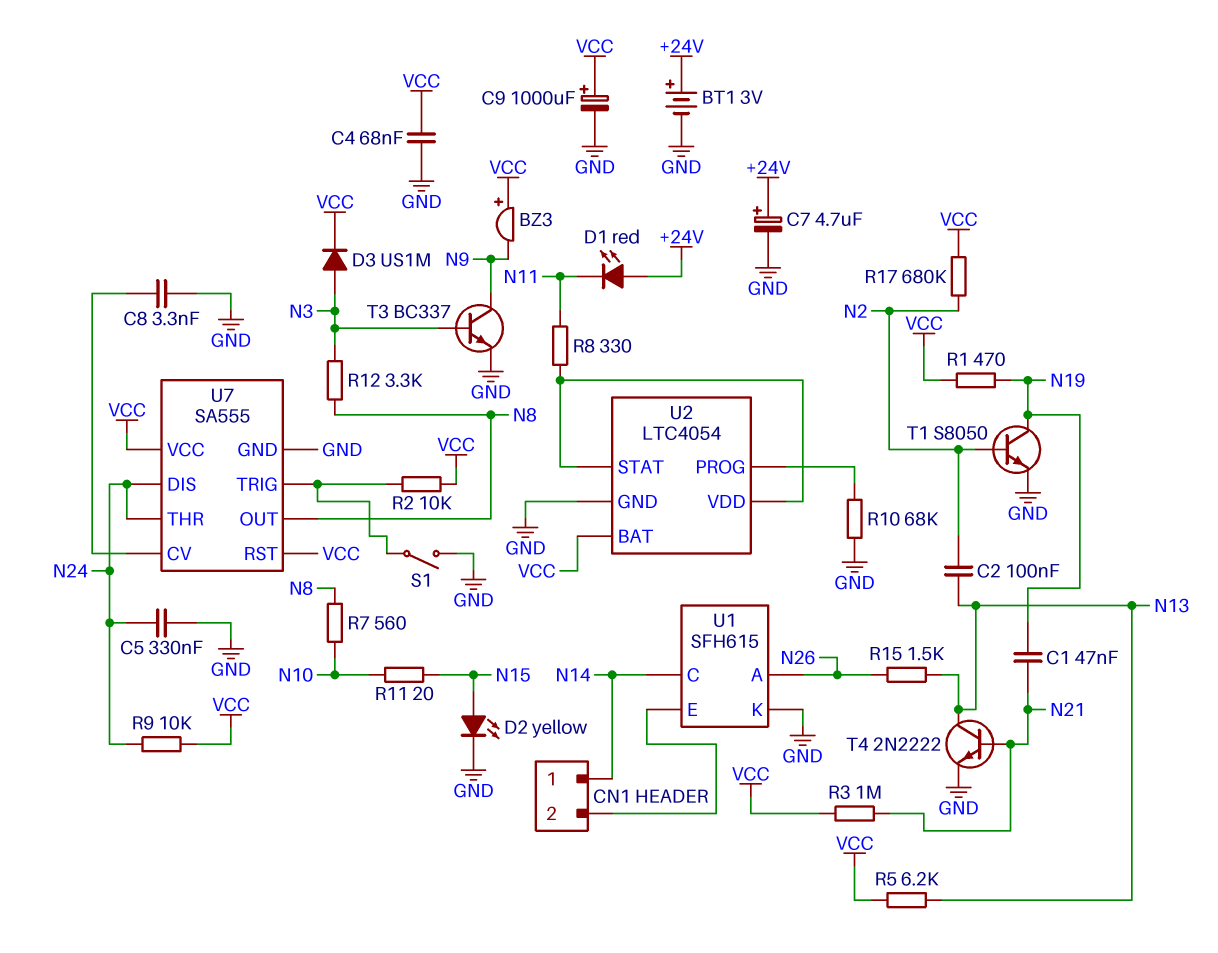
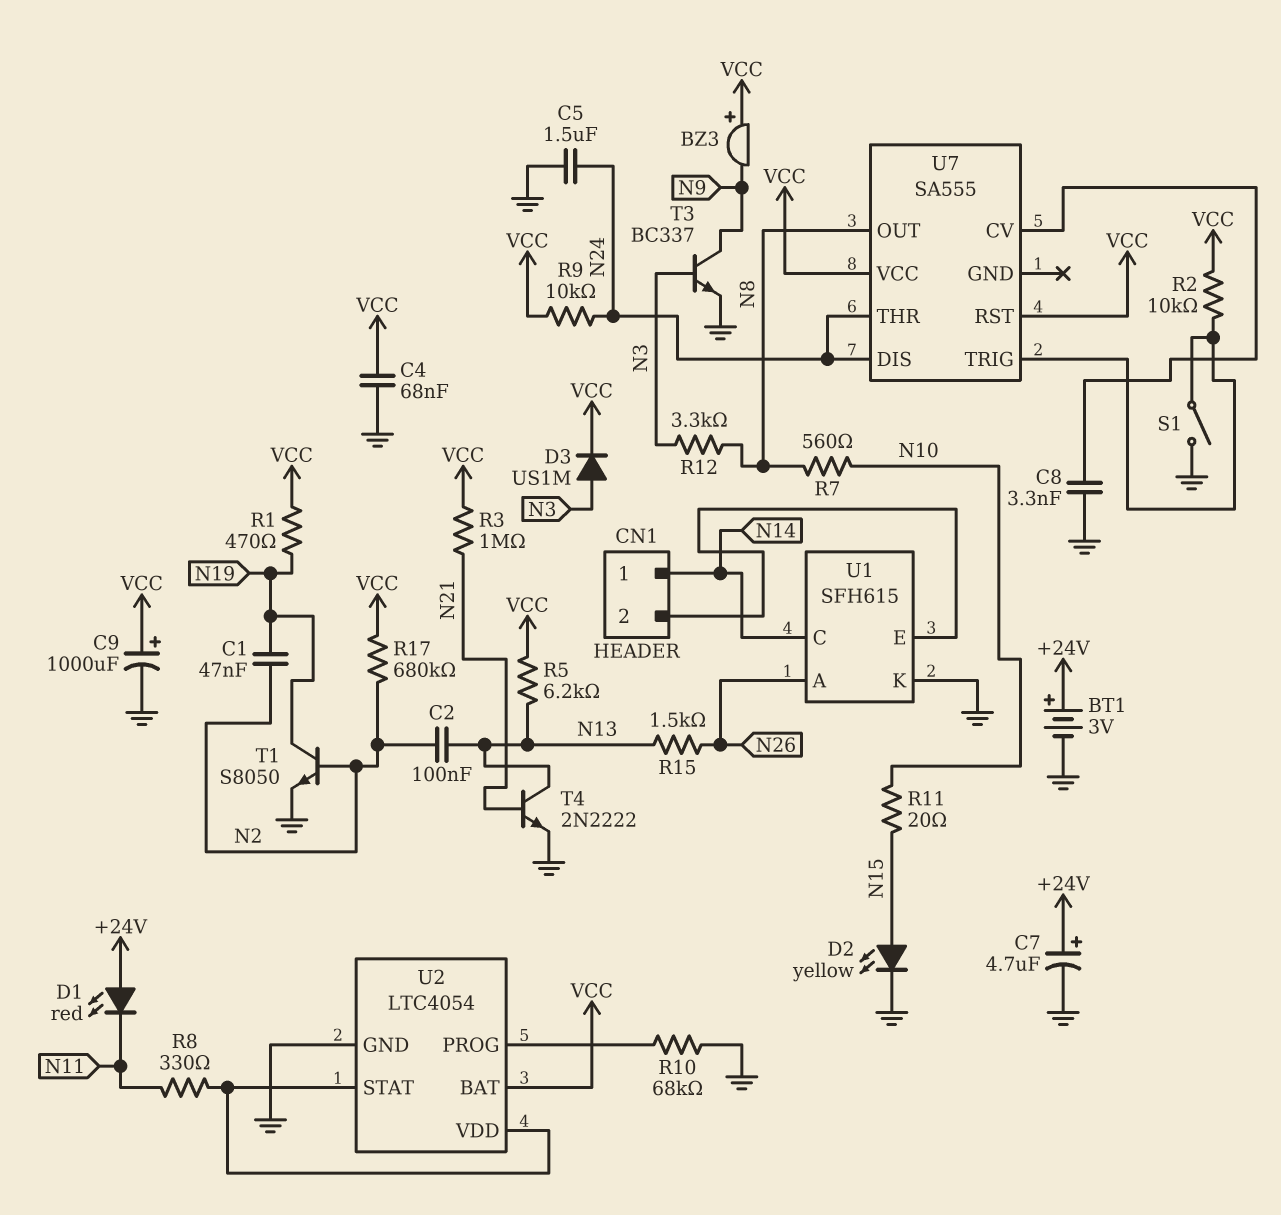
C1: 47nF (N19, N21) -> 47nF (N2, N19)
C5: 330nF (GND, N24) -> 1.5uF (GND, N24)
U7 pin GND: GND -> none

